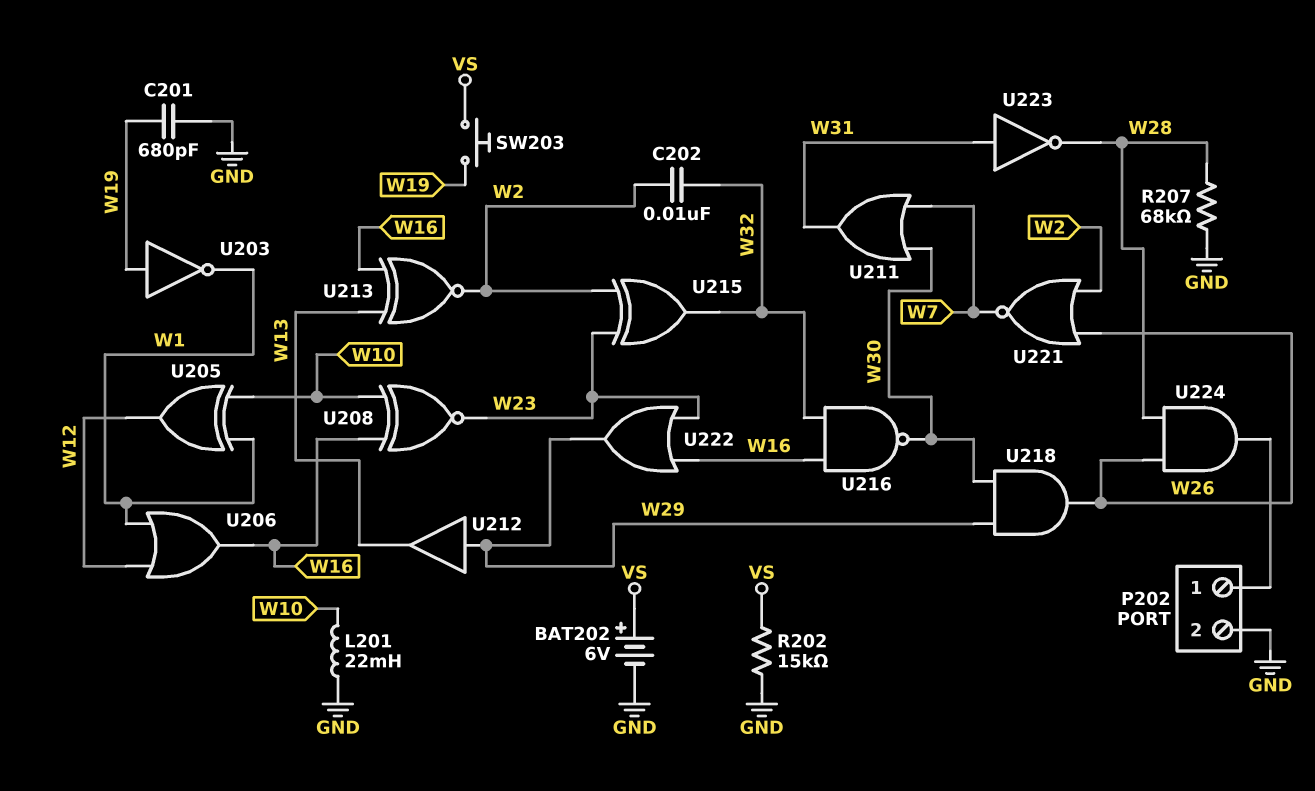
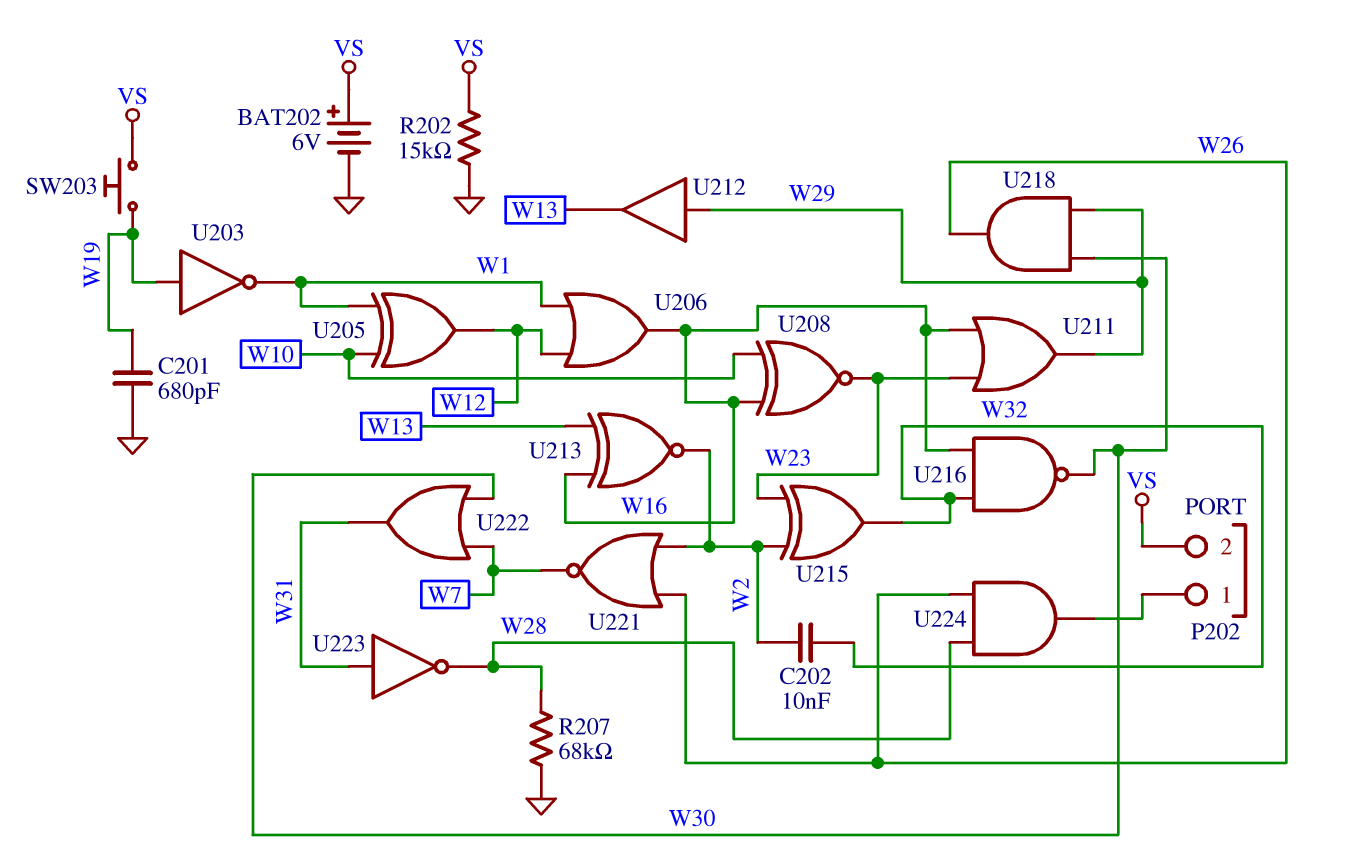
L201: 22mH (GND, W10) -> none
P202 pin 2: GND -> VS
U211: OR (in W7, in W30, out W31) -> OR (in W16, in W23, out W29)
U222: OR (in W16, in W23, out W29) -> OR (in W7, in W30, out W31)

